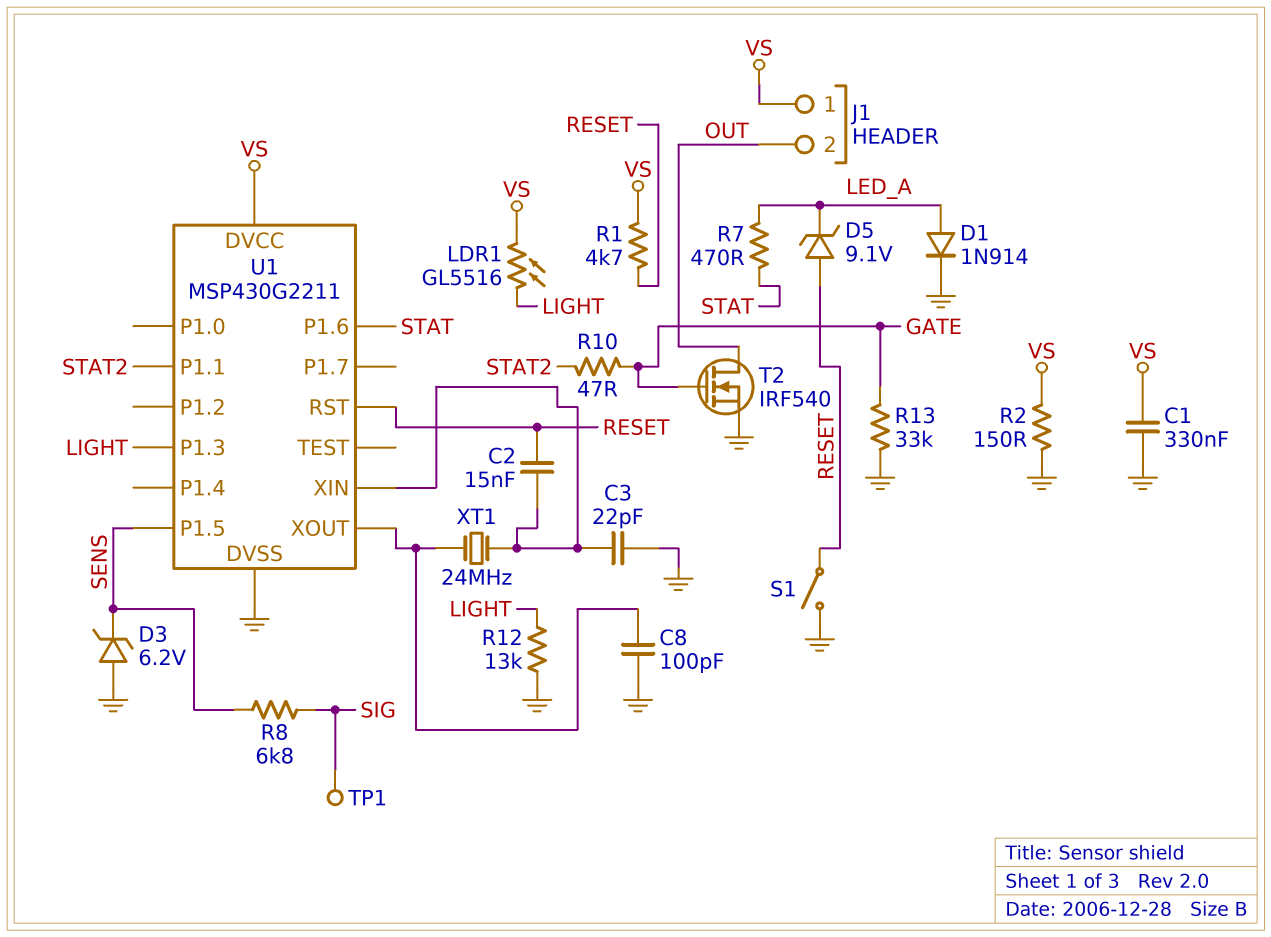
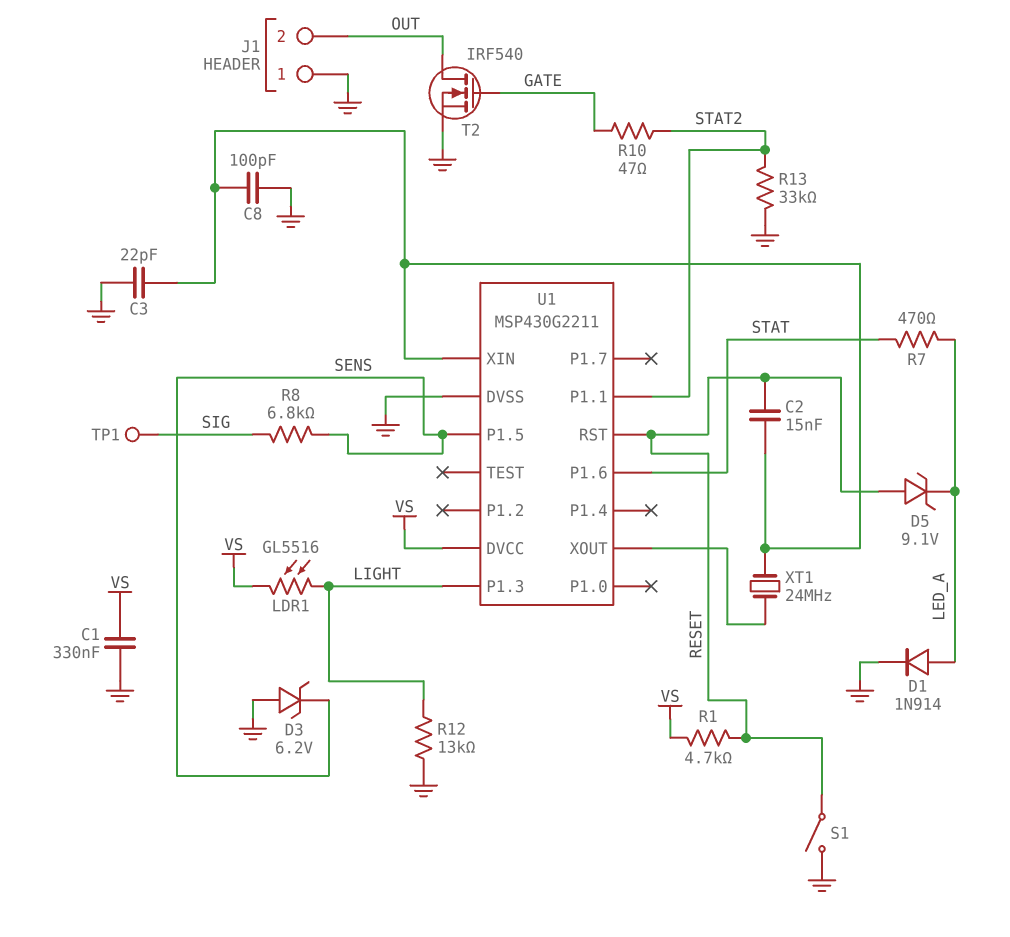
C8: 100pF (GND, U1/XOUT) -> 100pF (GND, U1/XIN)
J1 pin 1: VS -> GND
R2: 150 (GND, VS) -> none
R13: 33k (GATE, GND) -> 33k (GND, STAT2)

